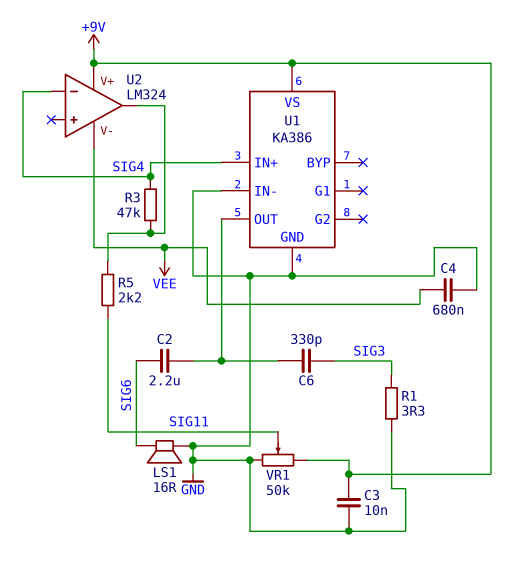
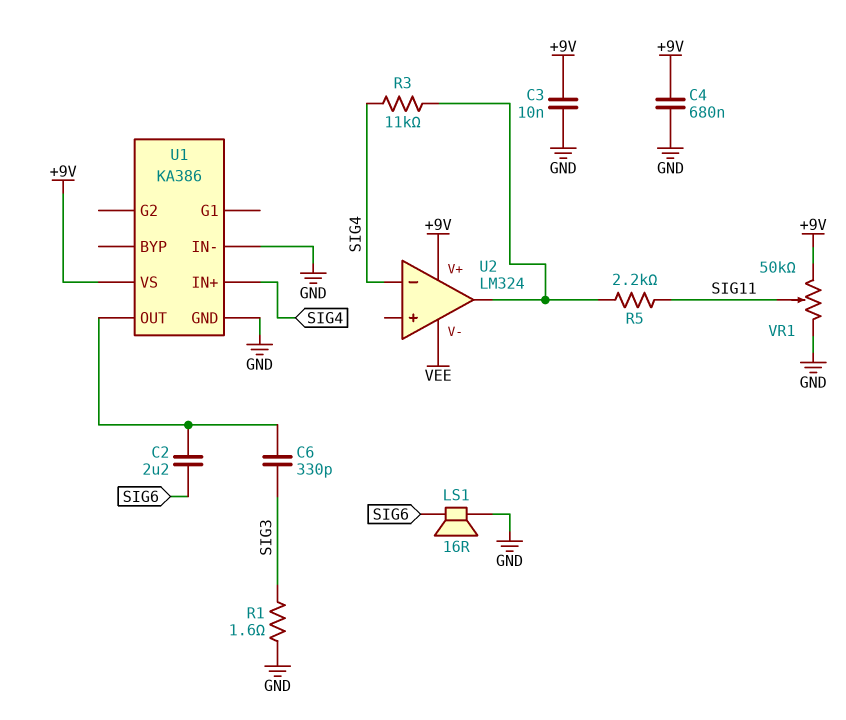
C4: 680nF (GND, VEE) -> 680nF (+9V, GND)
R1: 3.3 (GND, SIG3) -> 1.6 (GND, SIG3)
R3: 47k (SIG4, U2/out) -> 11k (SIG4, U2/out)

